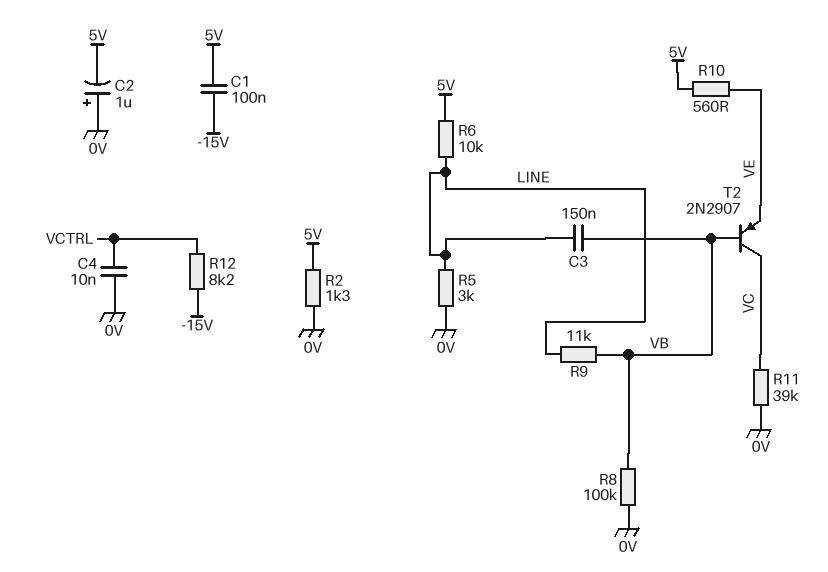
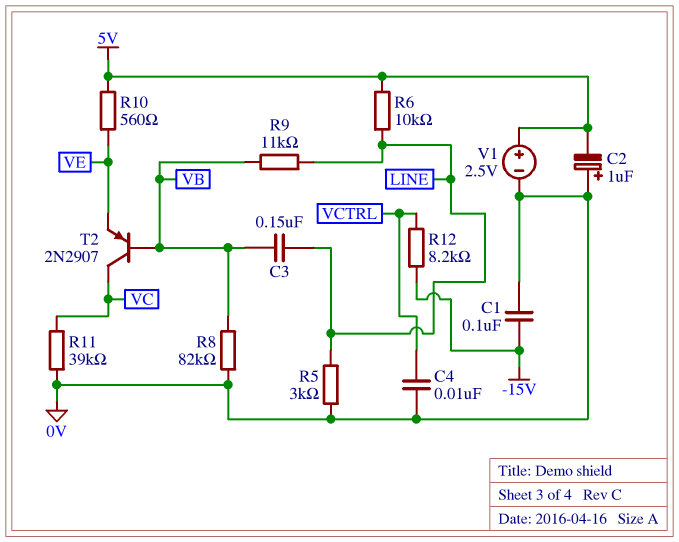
C1: 100nF (-15V, 5V) -> 100nF (-15V, 0V)
R2: 1.3k (0V, 5V) -> none
R8: 100k (0V, VB) -> 82k (0V, VB)
V1: none -> 2.5V (plus 5V, minus 0V)

